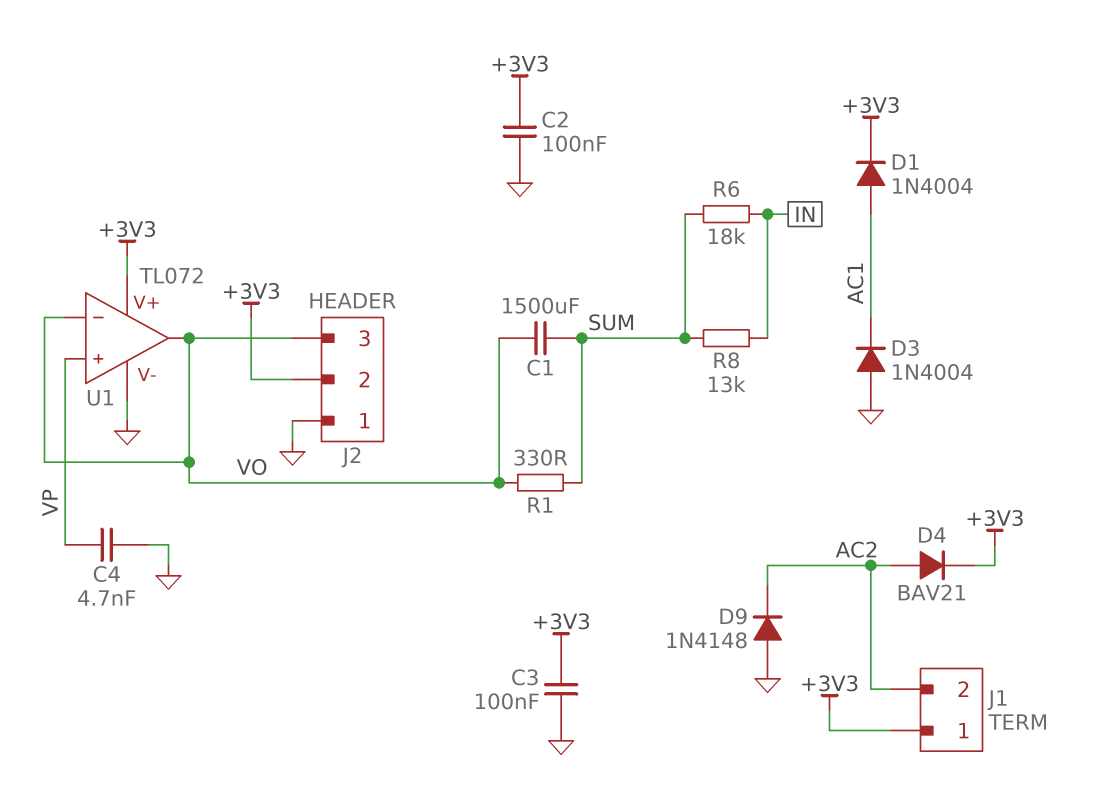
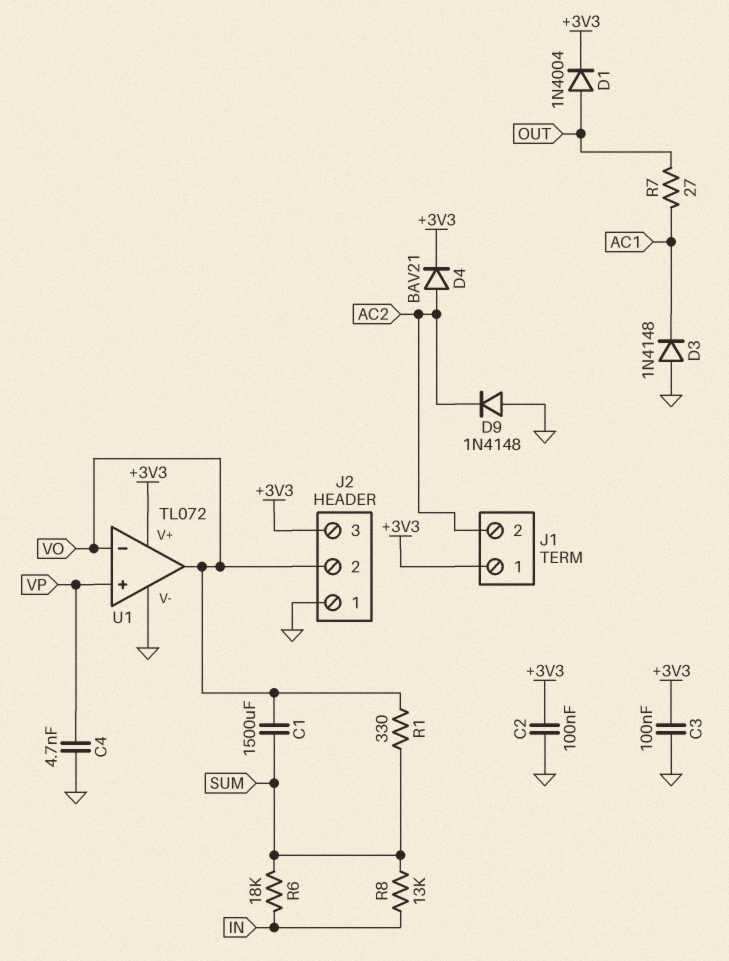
D1: diode 1N4004 (A AC1, K +3V3) -> diode 1N4004 (A OUT, K +3V3)
D3: diode 1N4004 (A GND, K AC1) -> diode 1N4148 (A GND, K AC1)
J2 pin 2: +3V3 -> VO
J2 pin 3: VO -> +3V3
R7: none -> 27 (AC1, OUT)

